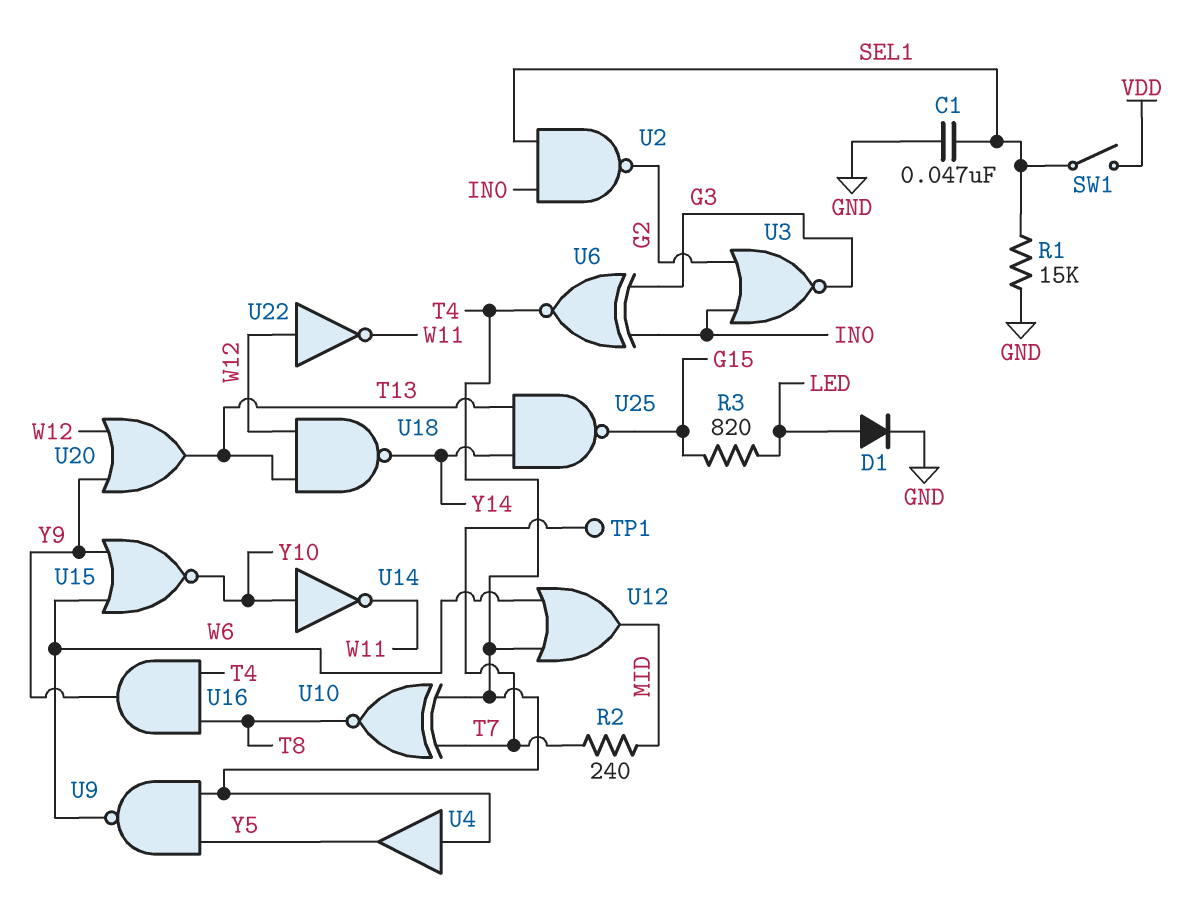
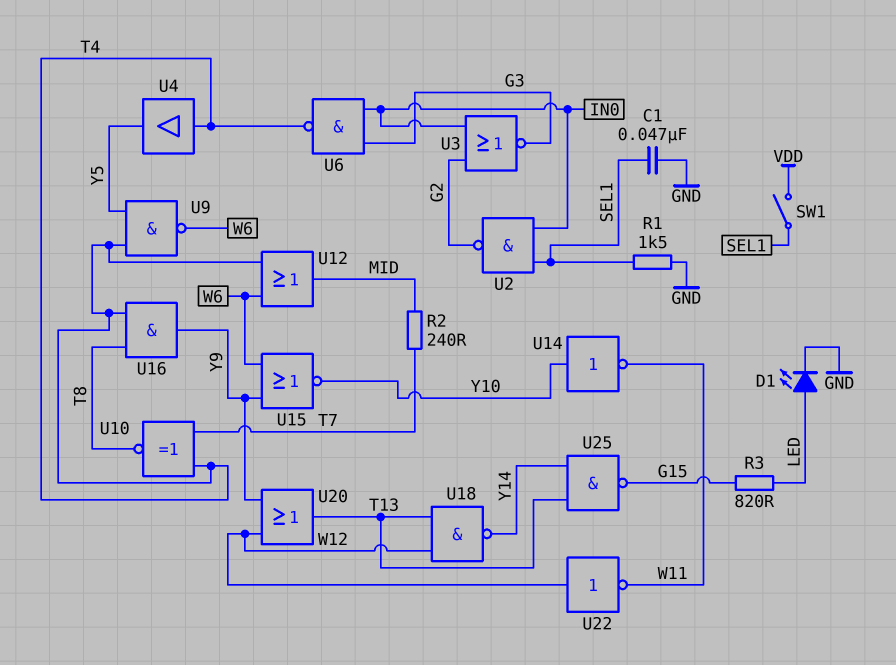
D1: diode (A LED, K GND) -> LED (A LED, K GND)
R1: 15k (GND, SEL1) -> 1.5k (GND, SEL1)
TP1: test point (T7) -> none
U6: XNOR (in G3, in IN0, out T4) -> NAND (in G3, in IN0, out T4)

